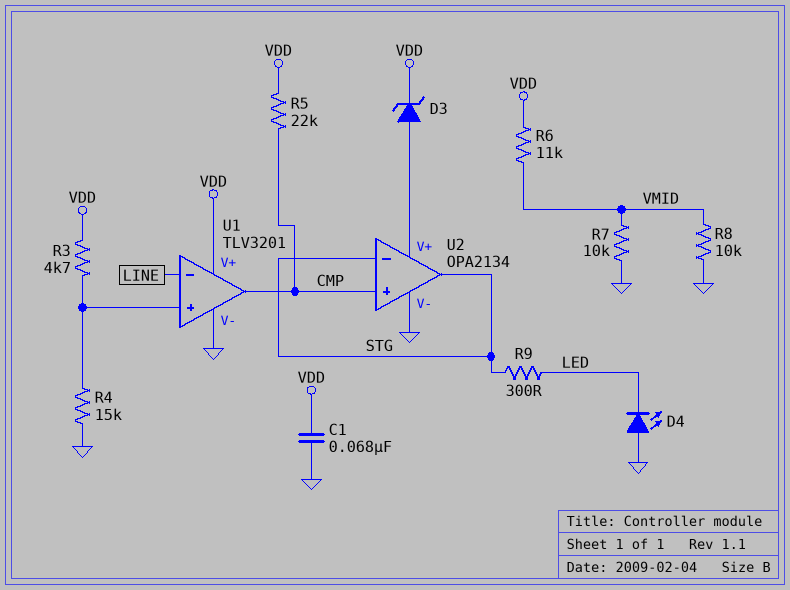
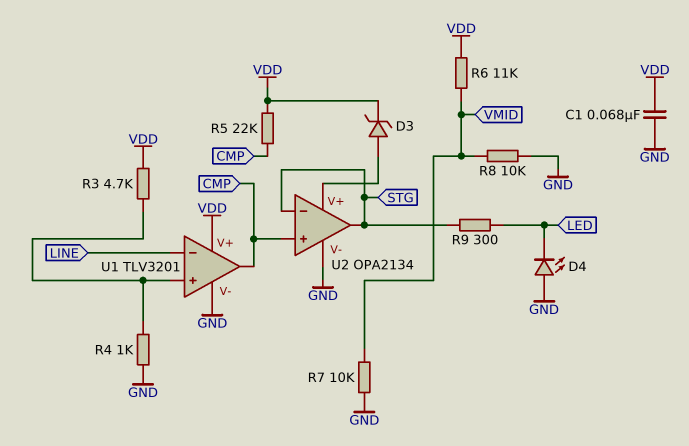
R4: 15k (GND, U1/in+) -> 1k (GND, U1/in+)

